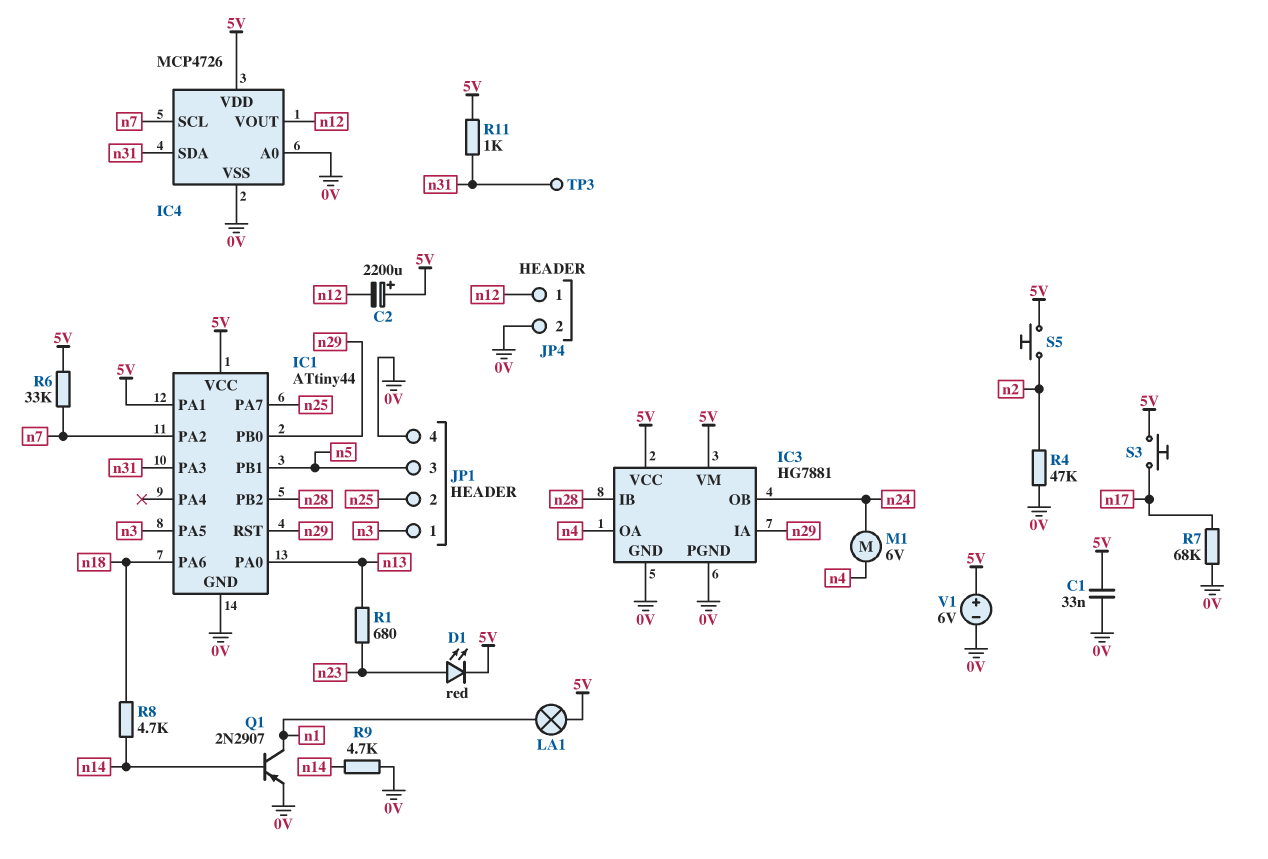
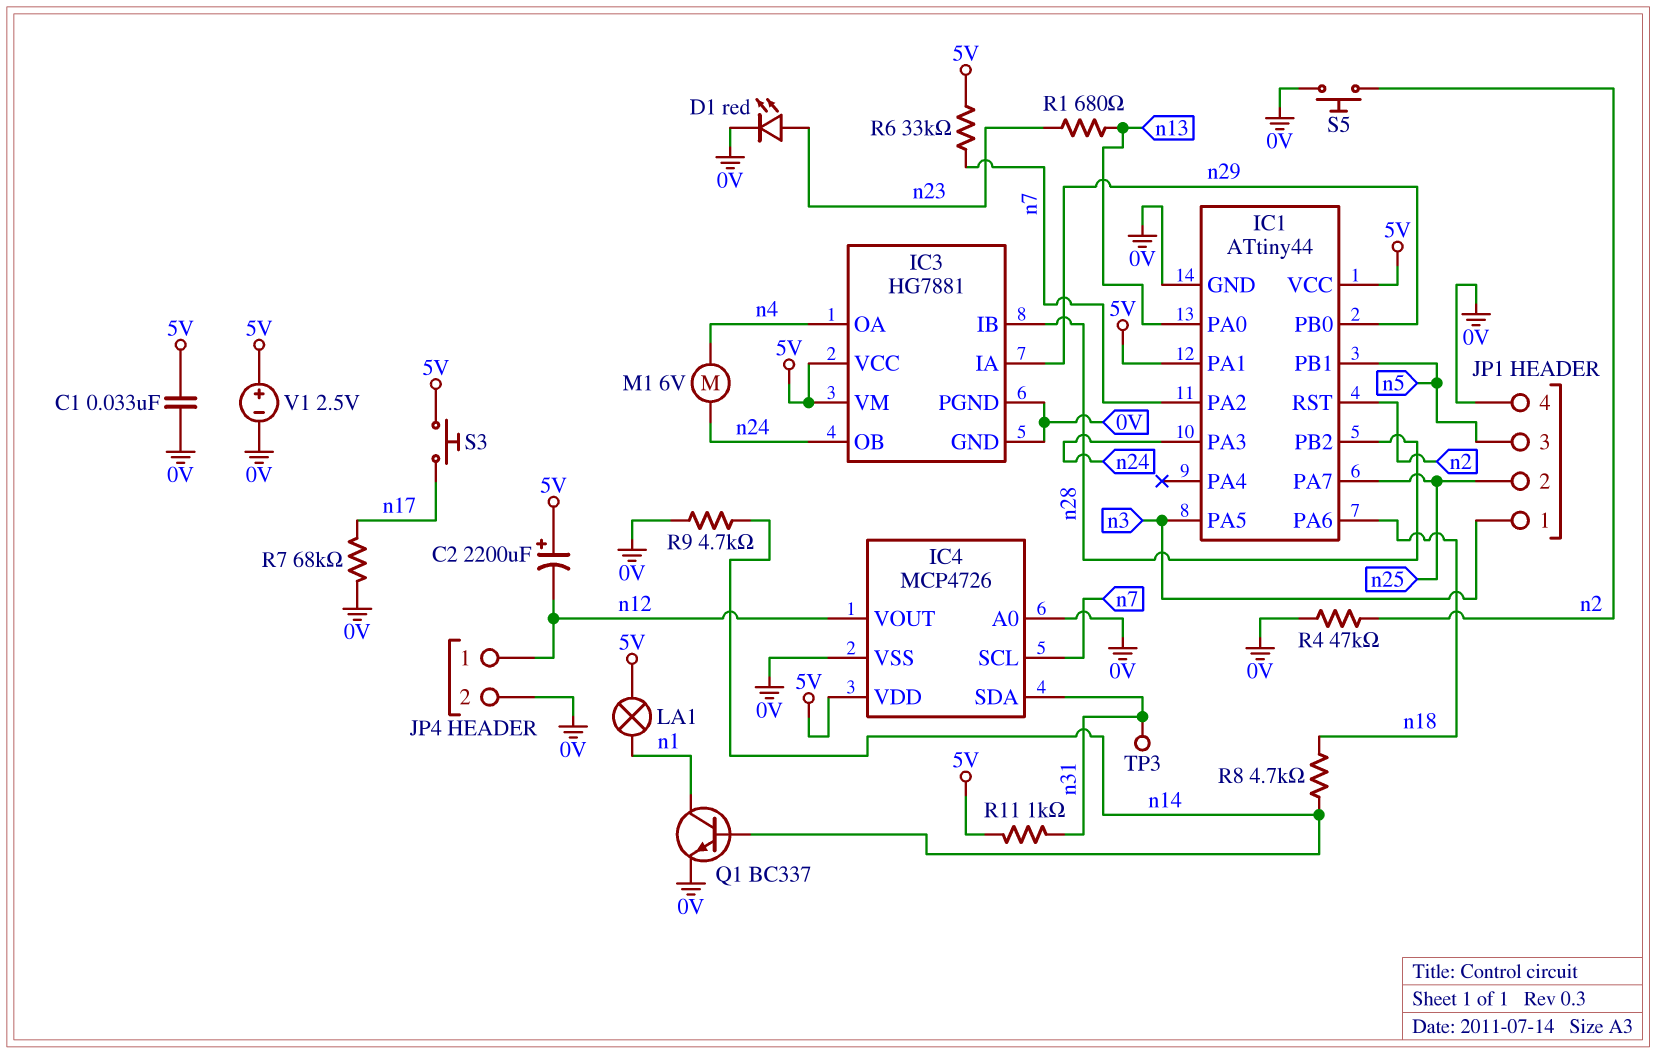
D1: LED red (A n23, K 5V) -> LED red (A n23, K 0V)
IC1 pin PA3: n31 -> n24
IC1 pin RST: n29 -> n2
Q1: PNP 2N2907 (B n14, C n1, E 0V) -> NPN BC337 (B n14, C n1, E 0V)
S5: button (5V, n2) -> button (0V, n2)
V1: 6V (plus 5V, minus 0V) -> 2.5V (plus 5V, minus 0V)

